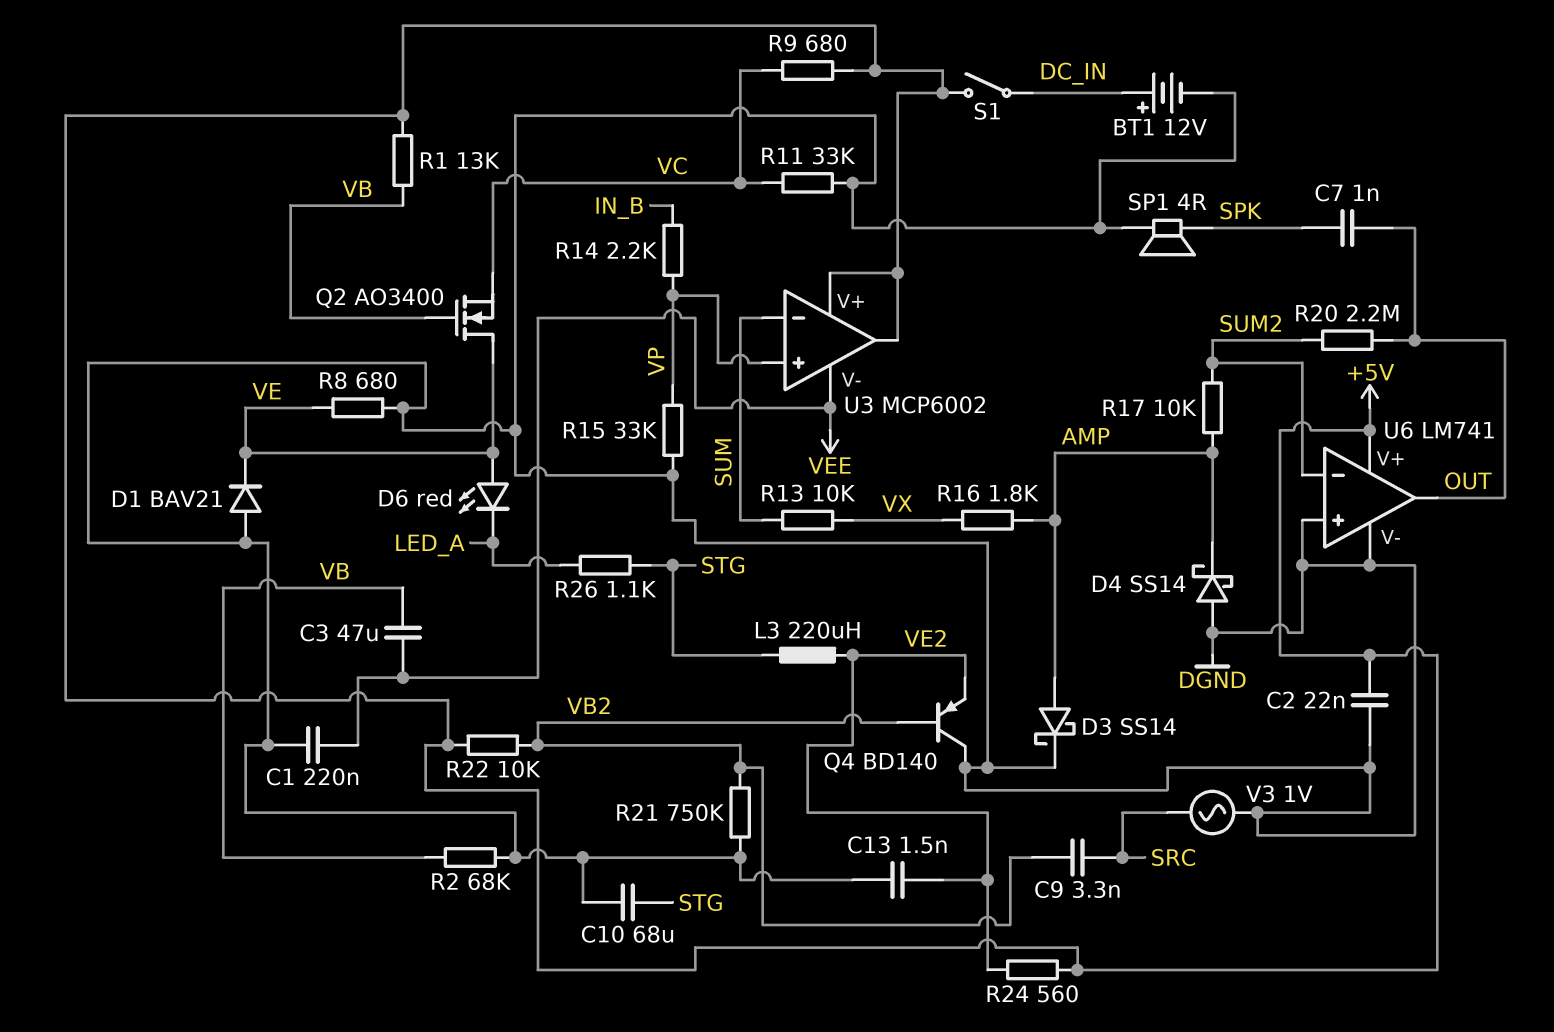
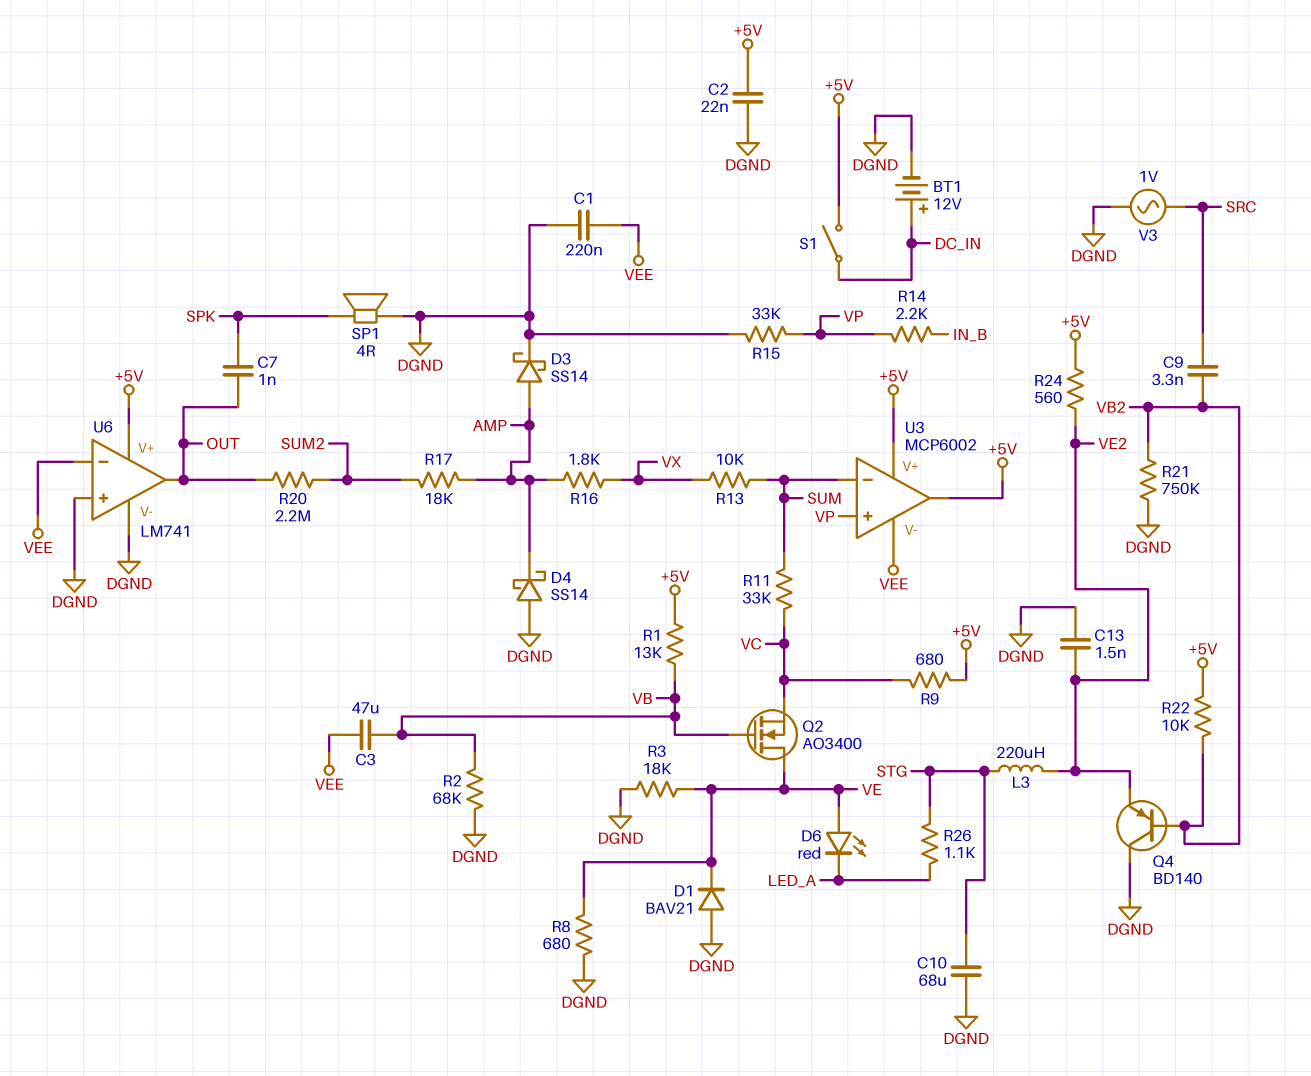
R3: none -> 18k (DGND, VE)
R11: 33k (DGND, VC) -> 33k (SUM, VC)
R17: 10k (AMP, SUM2) -> 18k (AMP, SUM2)
U6 pin in-: SUM2 -> VEE

